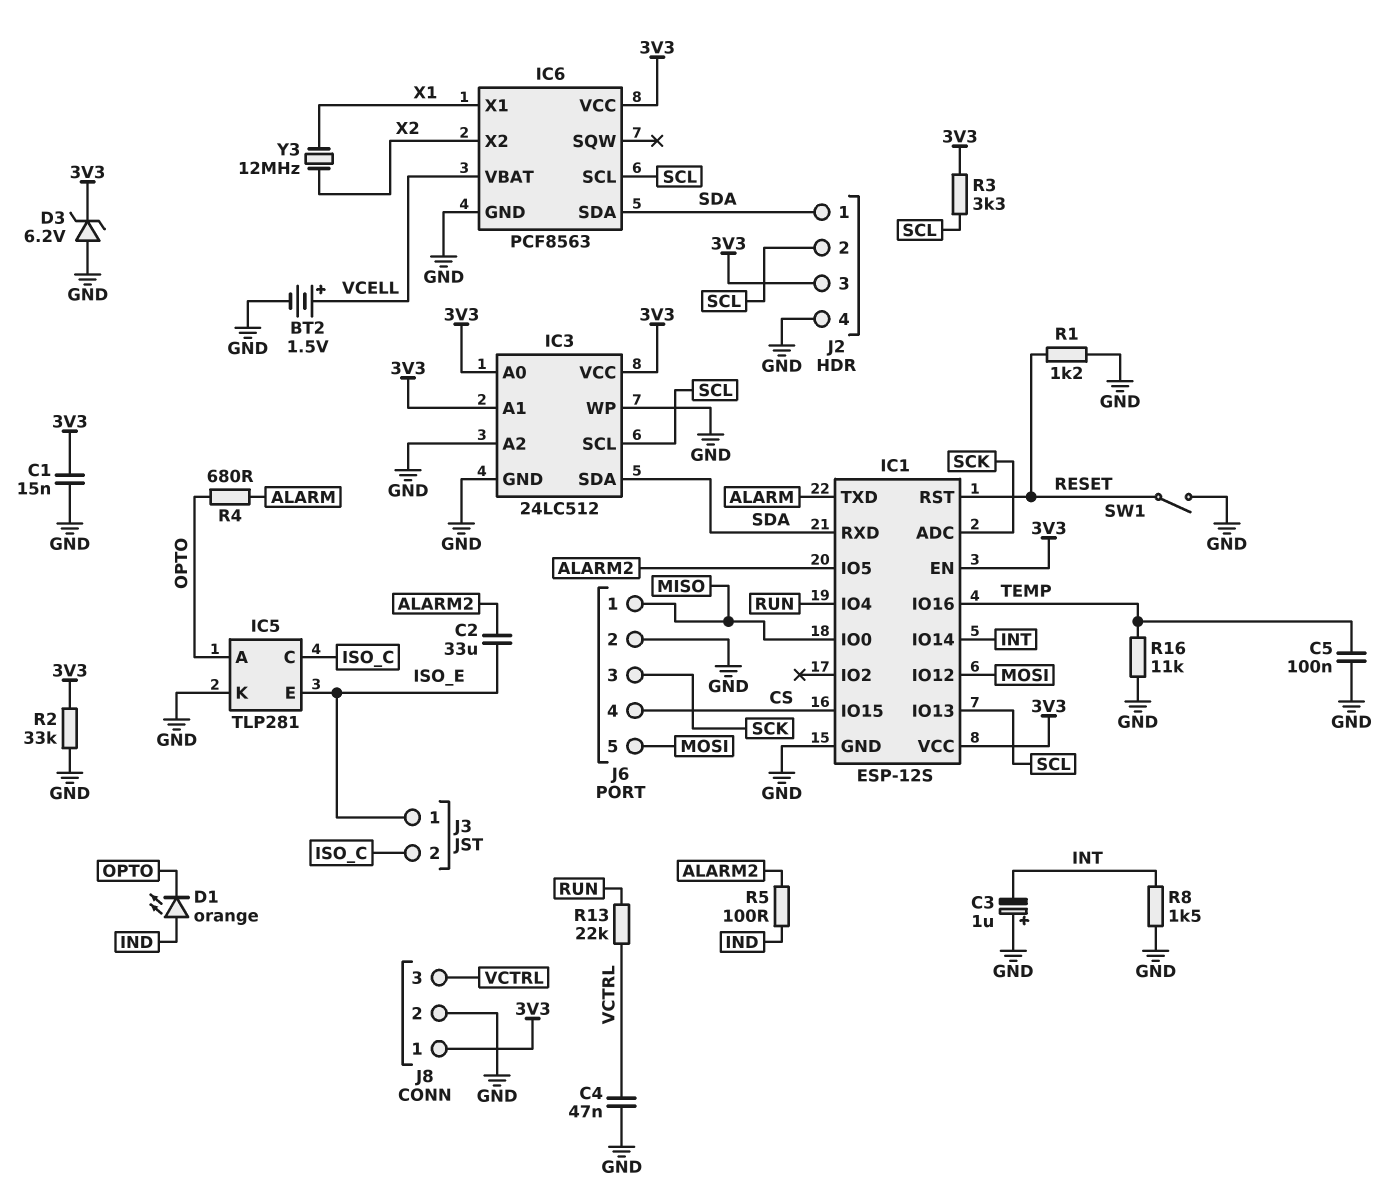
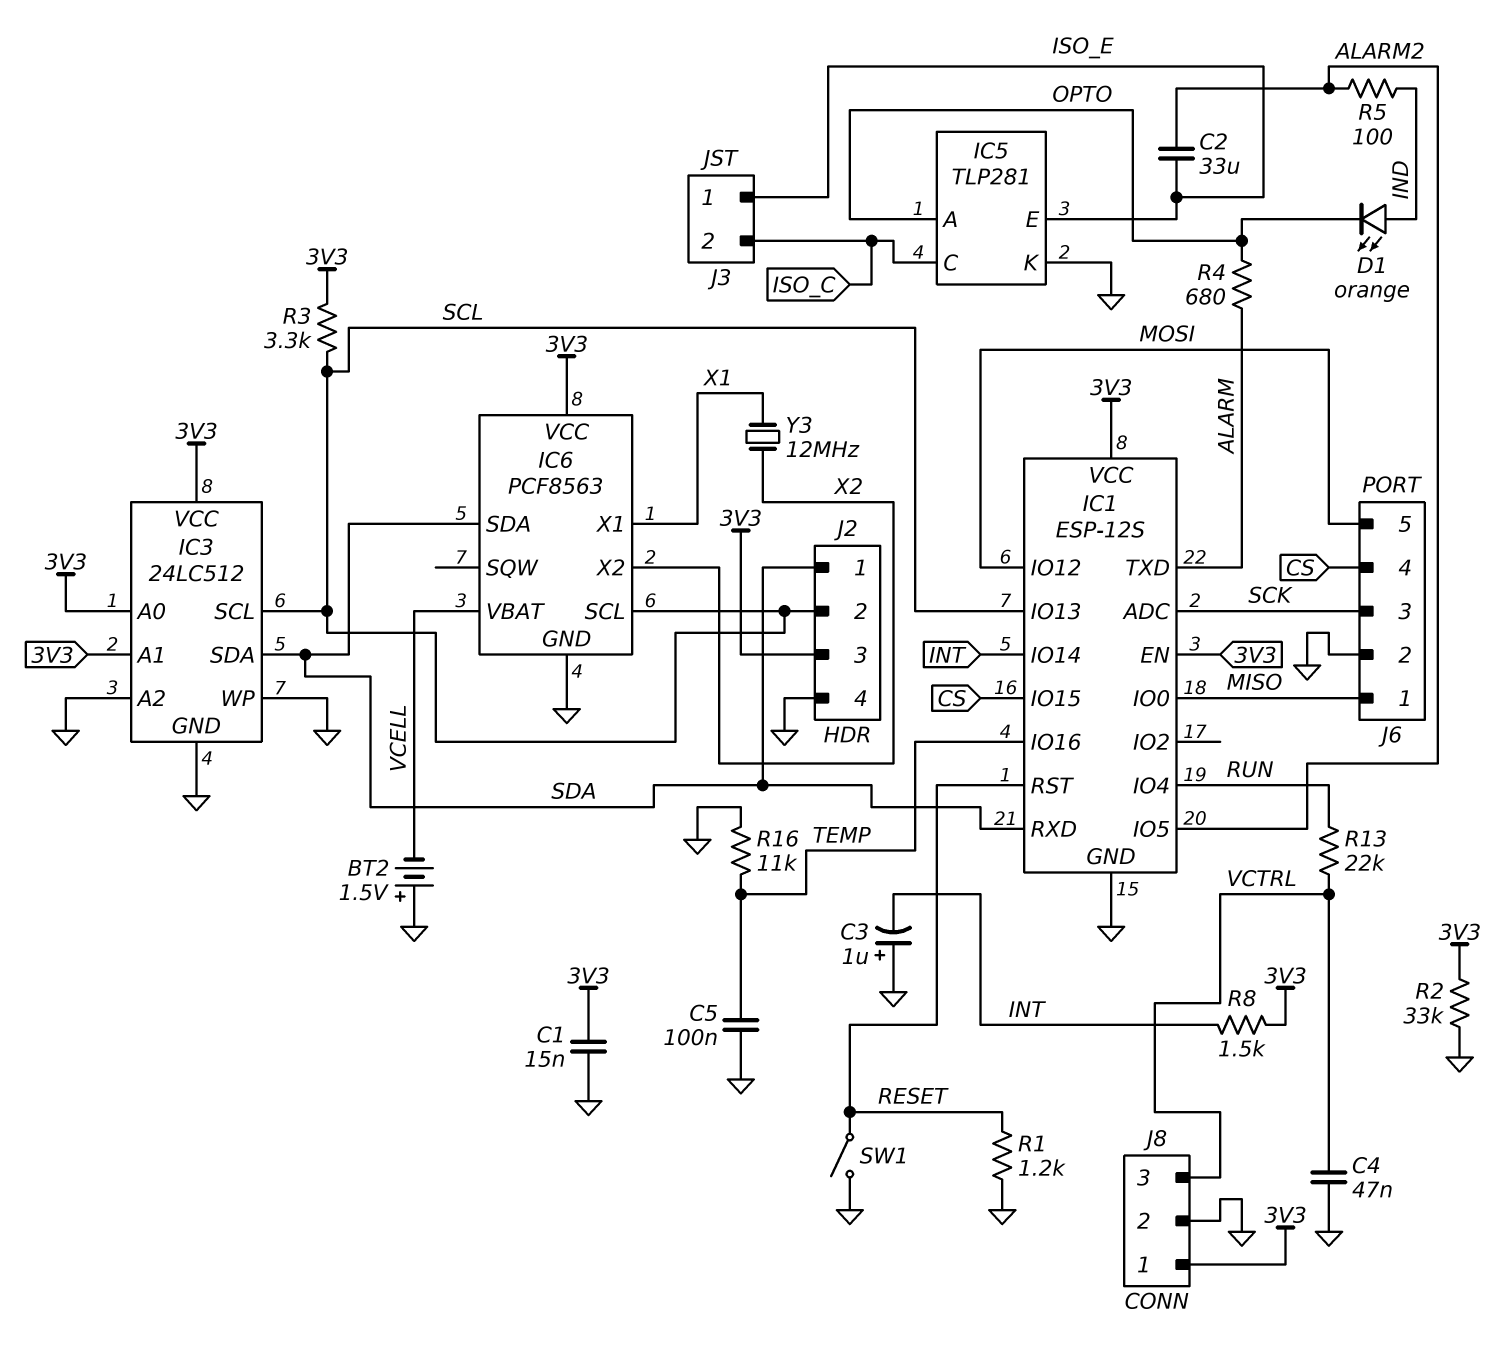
BT2: 1.5V (plus VCELL, minus GND) -> 1.5V (plus GND, minus VCELL)
D3: zener 6.2V (A GND, K 3V3) -> none
R8: 1.5k (GND, INT) -> 1.5k (3V3, INT)

